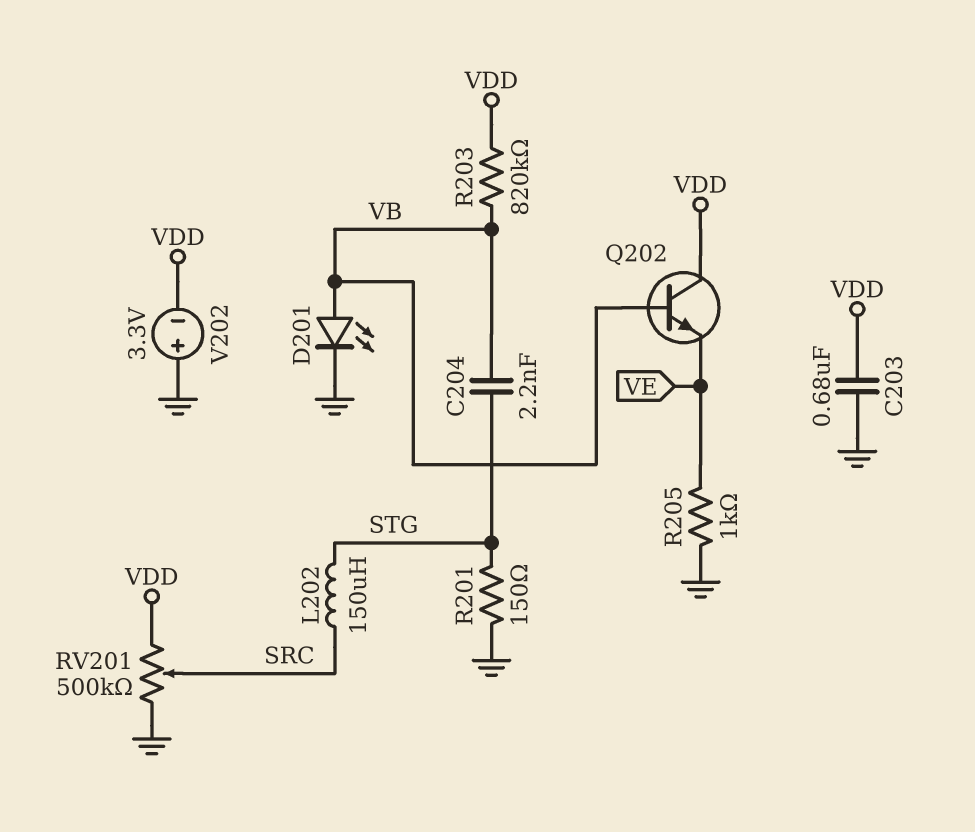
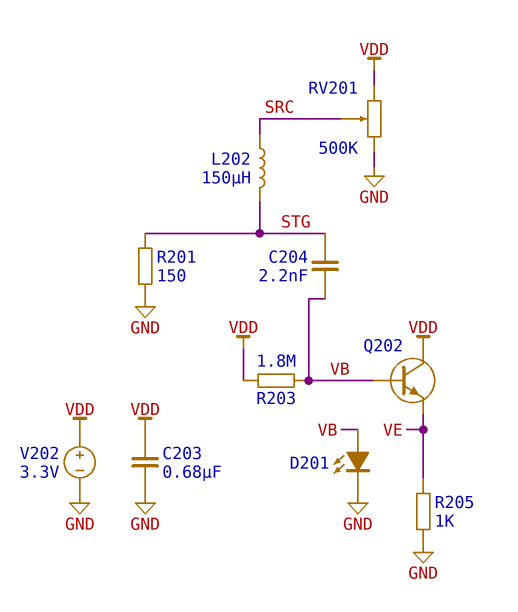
R203: 820k (VB, VDD) -> 1.8M (VB, VDD)
V202: 3.3V (plus GND, minus VDD) -> 3.3V (plus VDD, minus GND)

